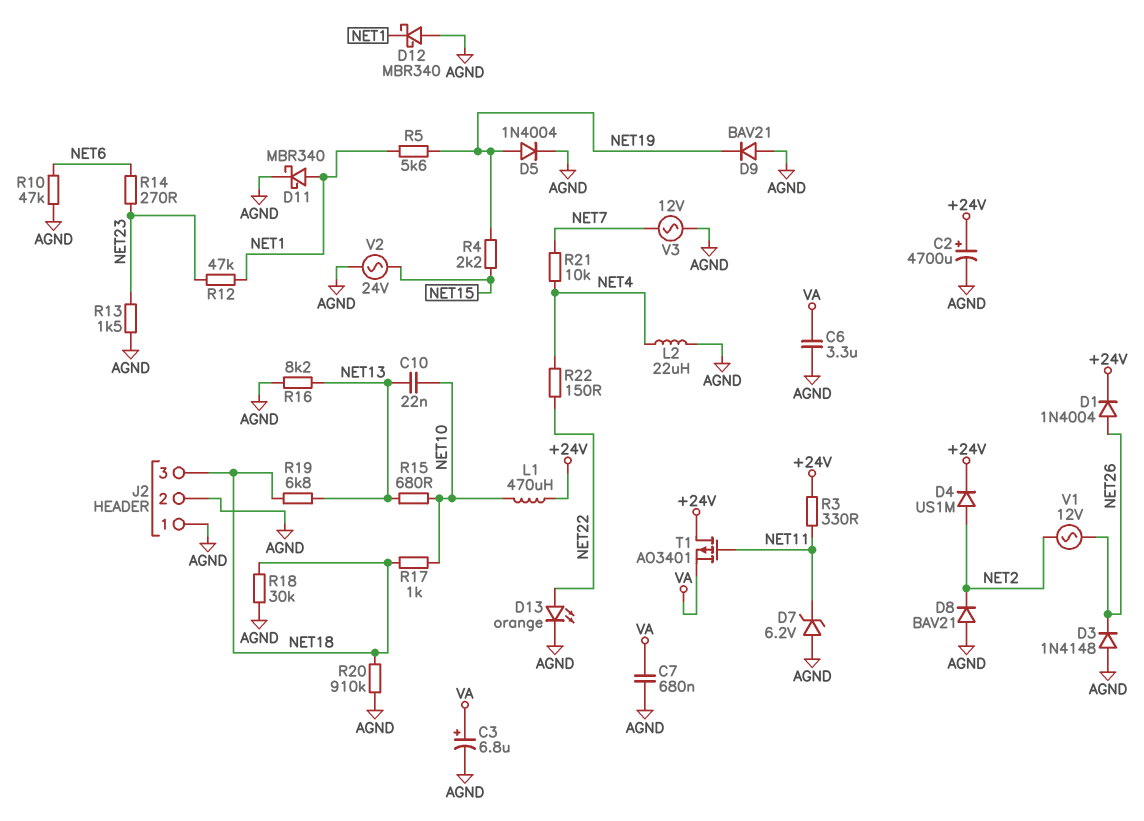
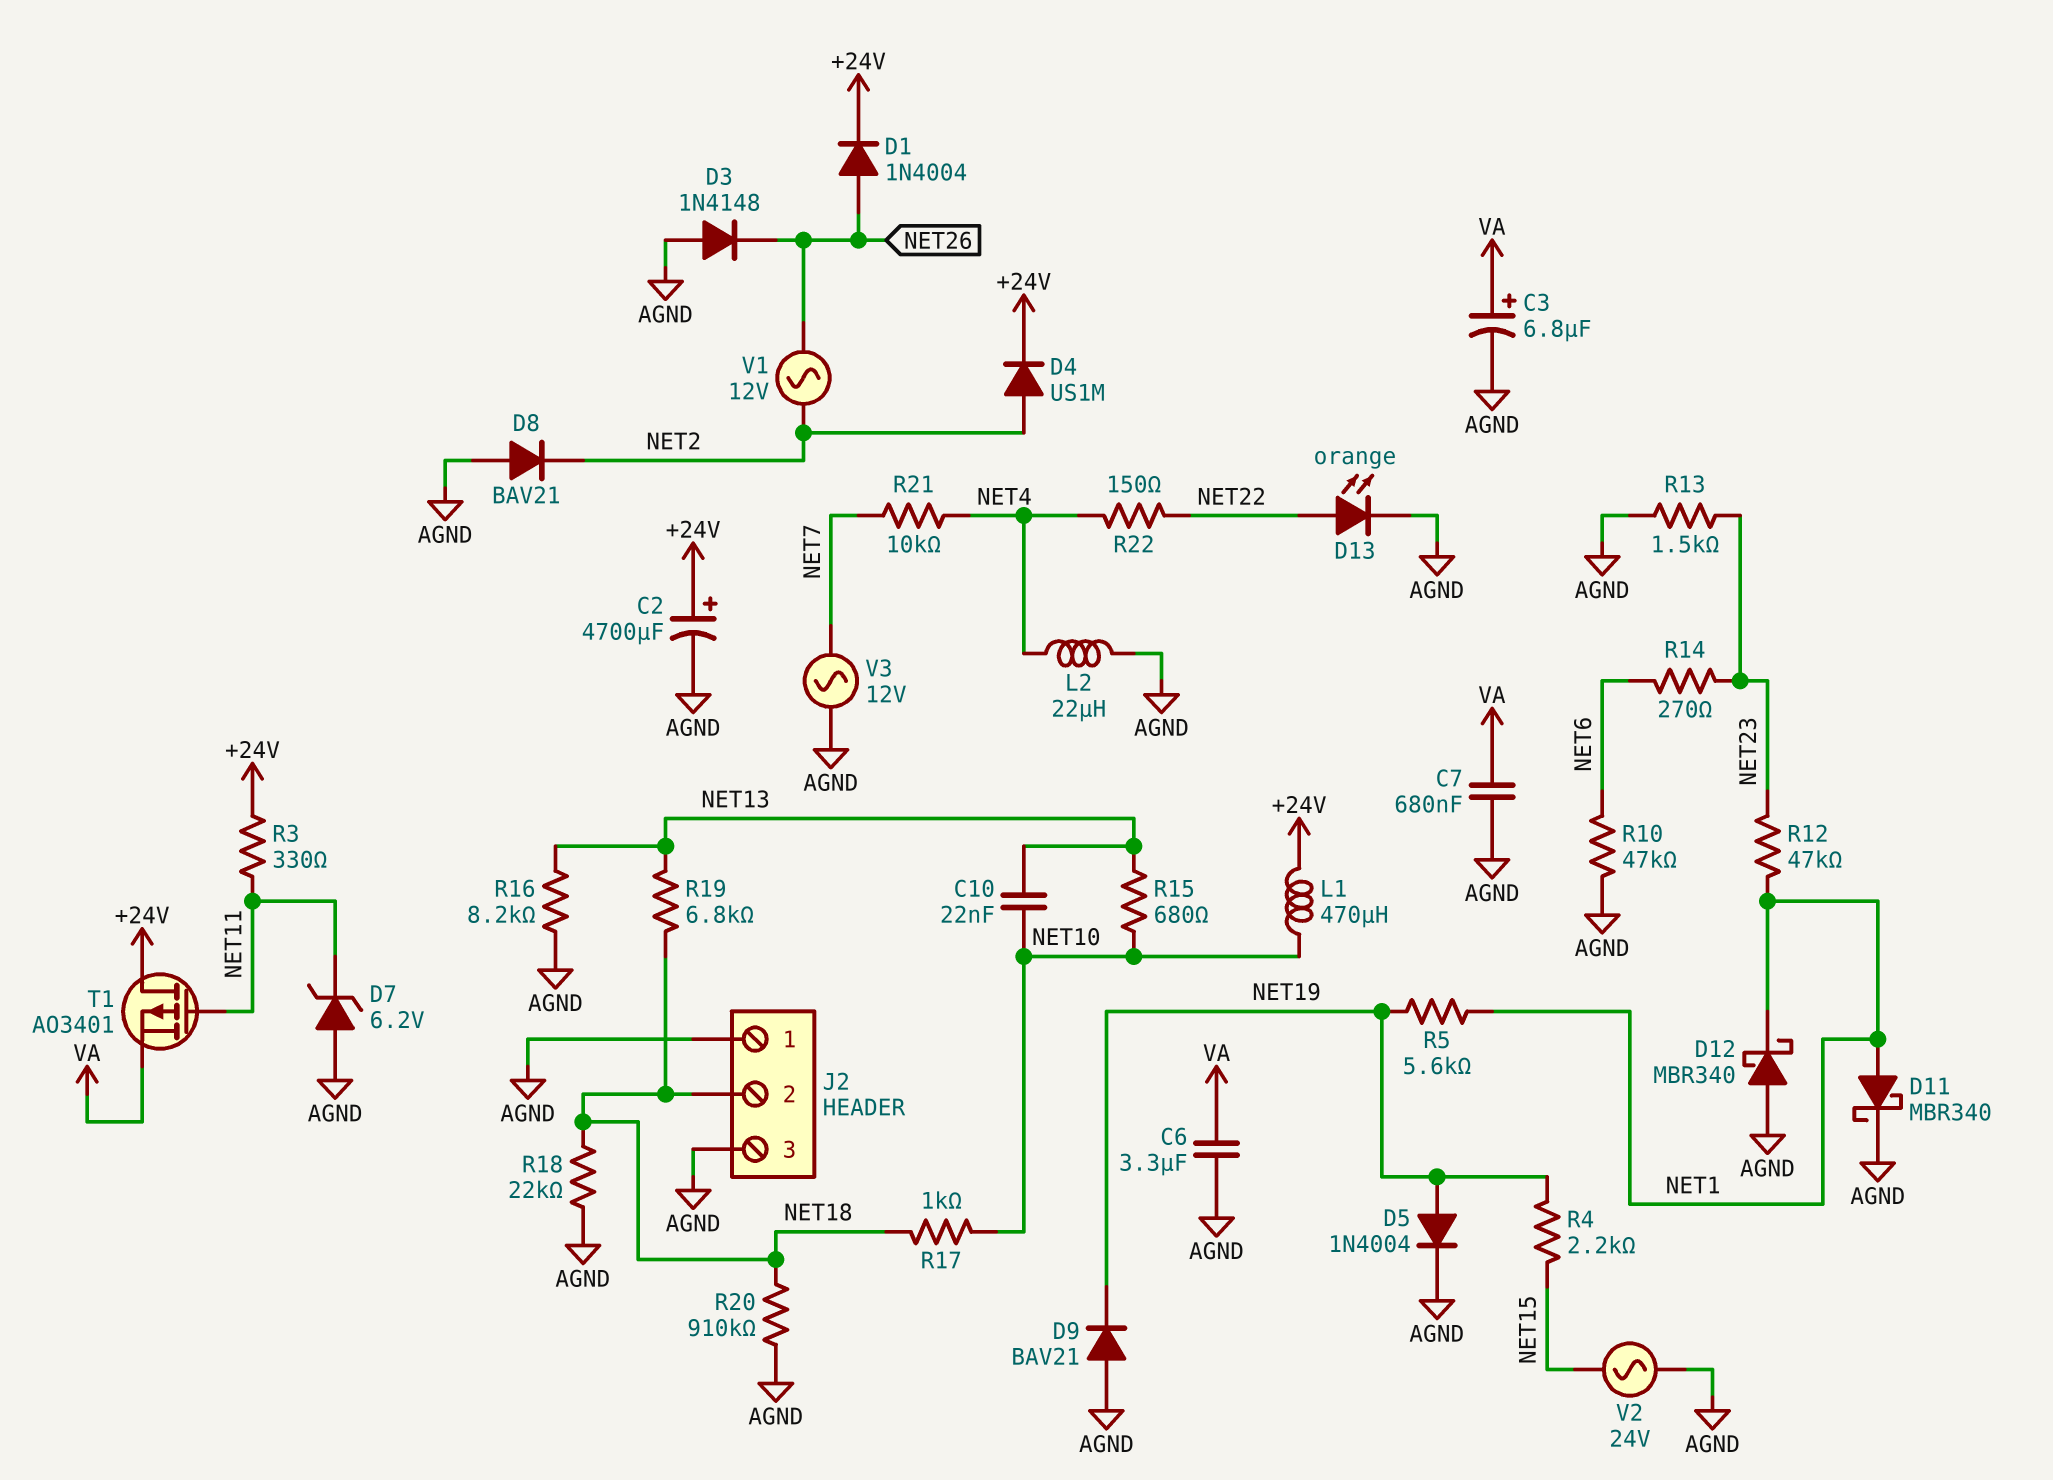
J2 pin 2: AGND -> NET18
J2 pin 3: NET18 -> AGND
R18: 30k (AGND, NET18) -> 22k (AGND, NET18)

